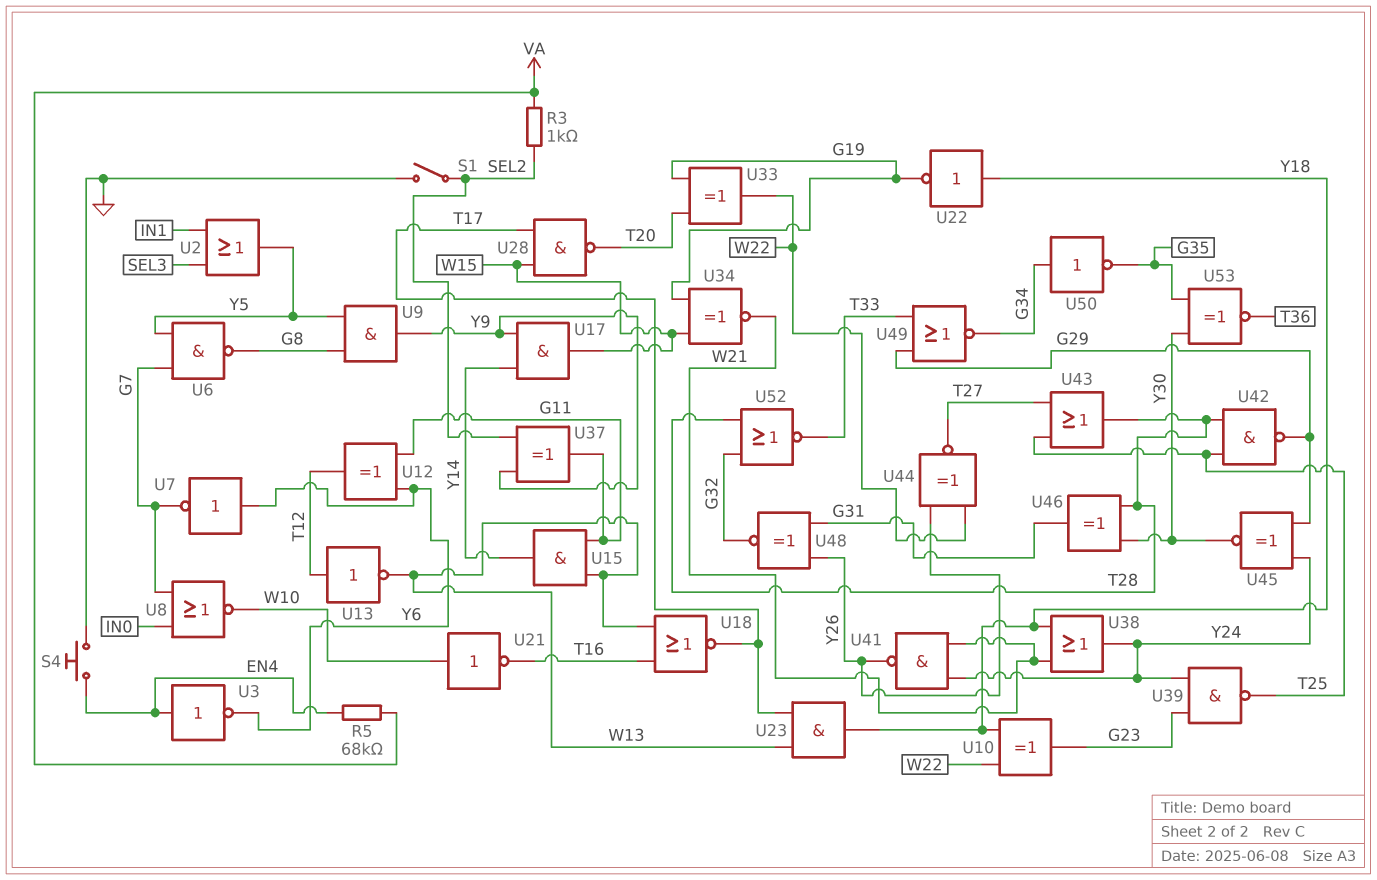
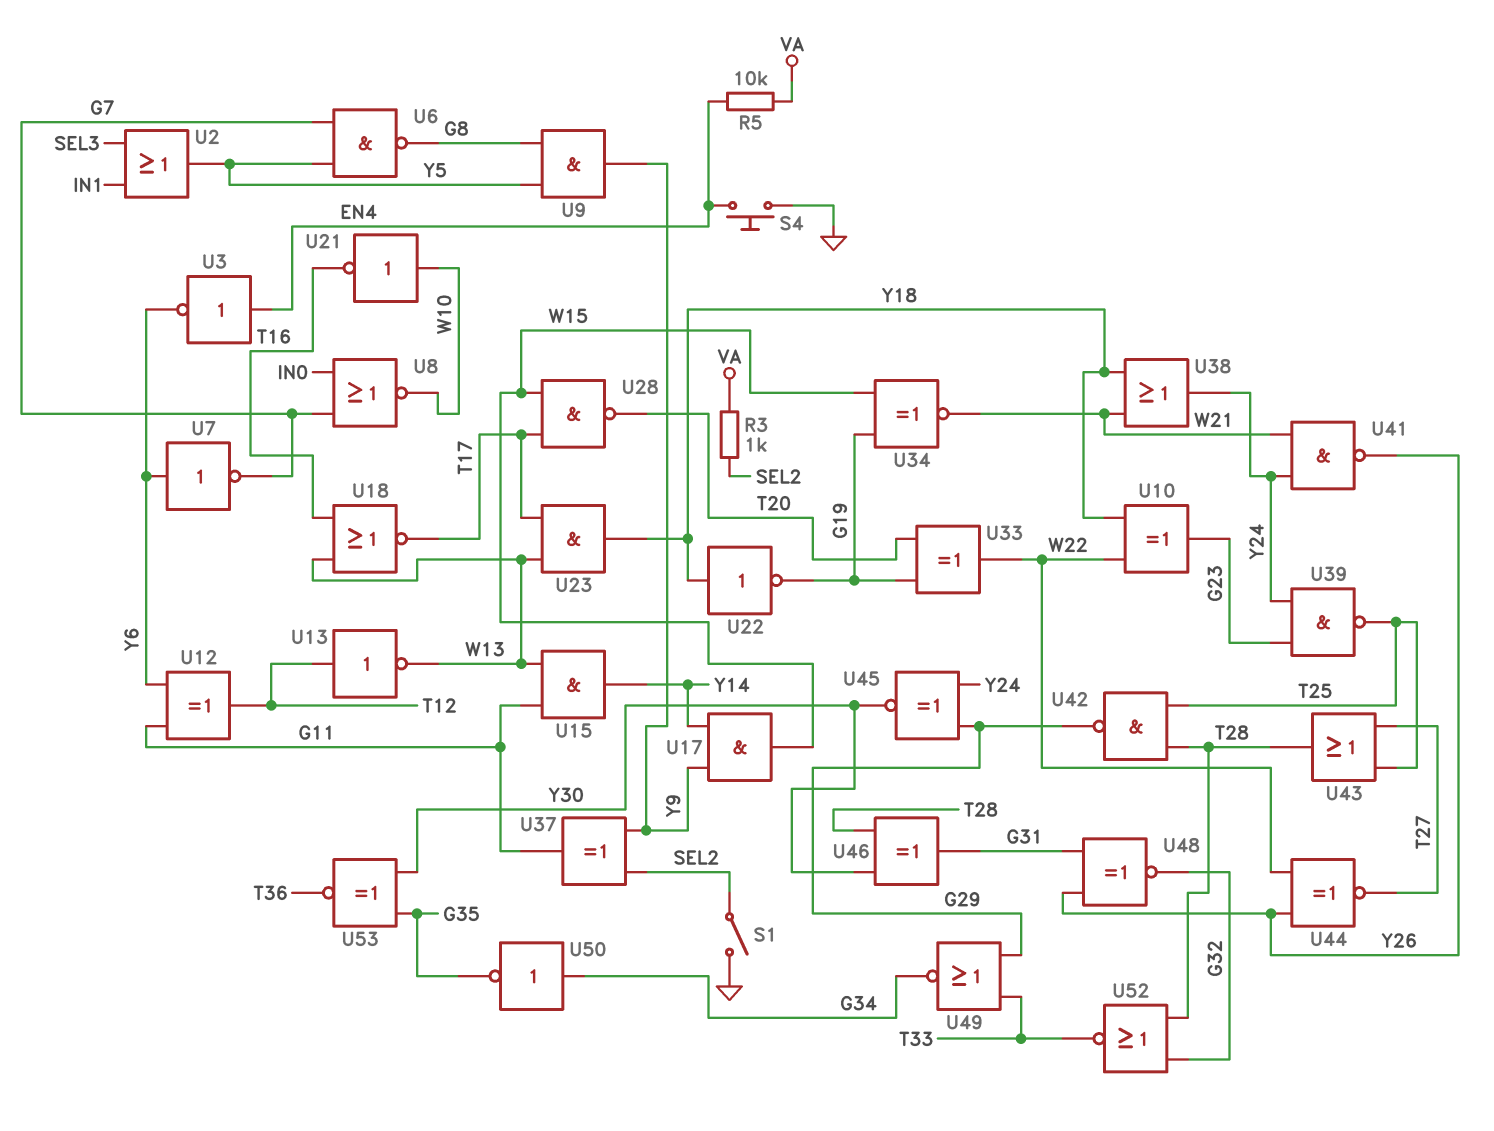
R5: 68k (EN4, VA) -> 10k (EN4, VA)

